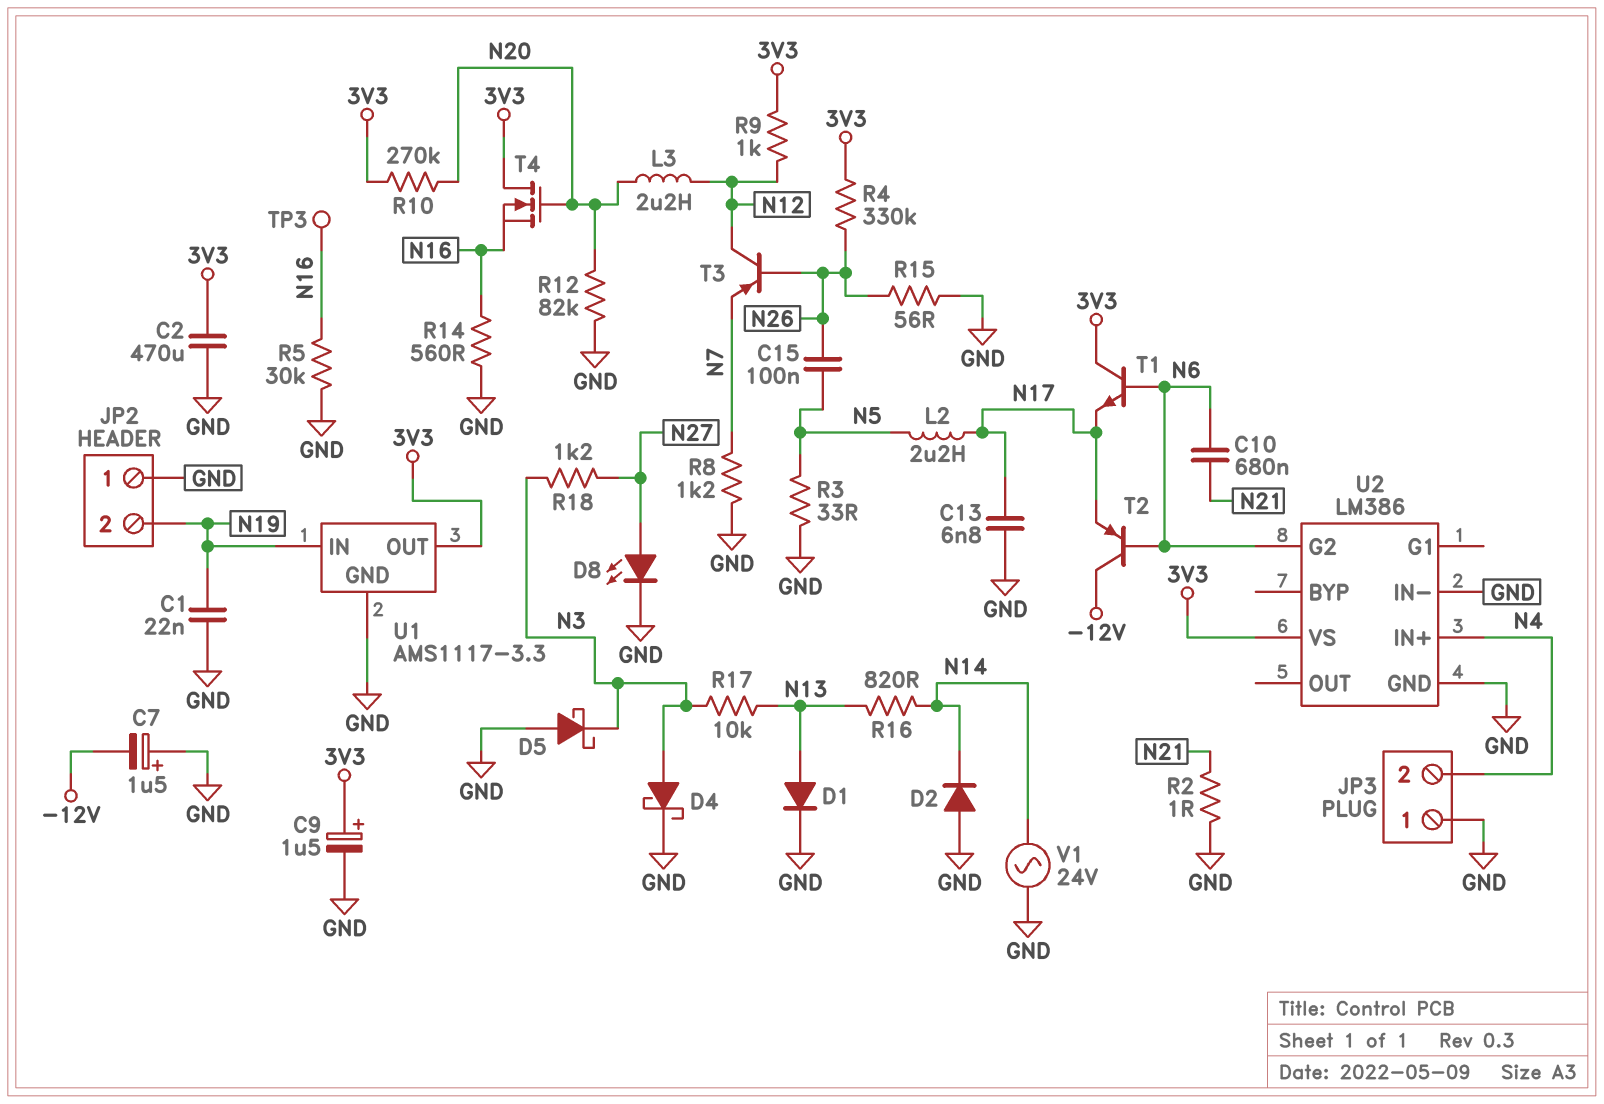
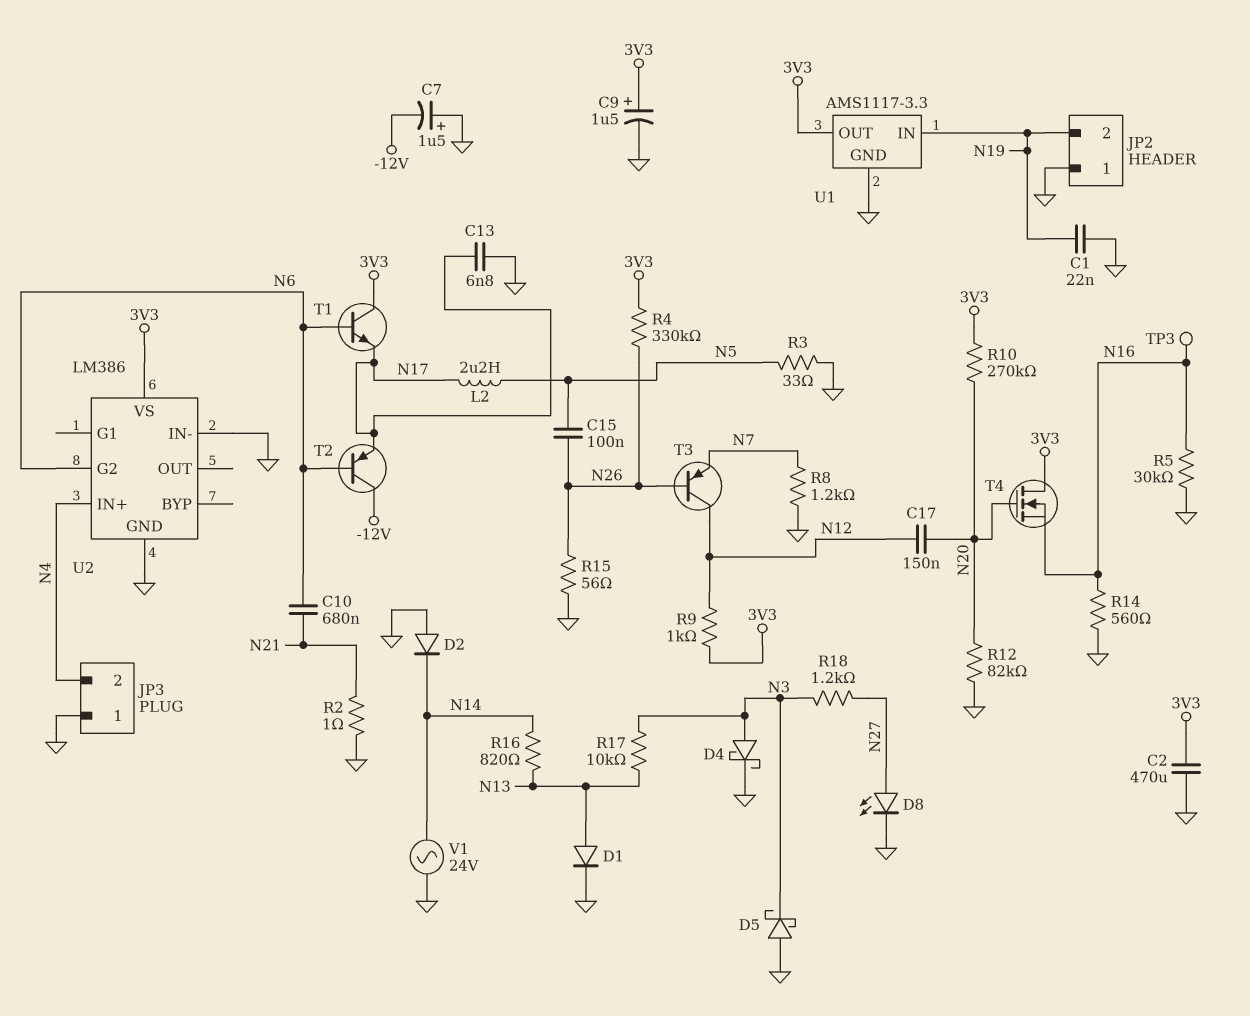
C17: none -> 150nF (N12, N20)
L3: 2.2uH (N12, N20) -> none

